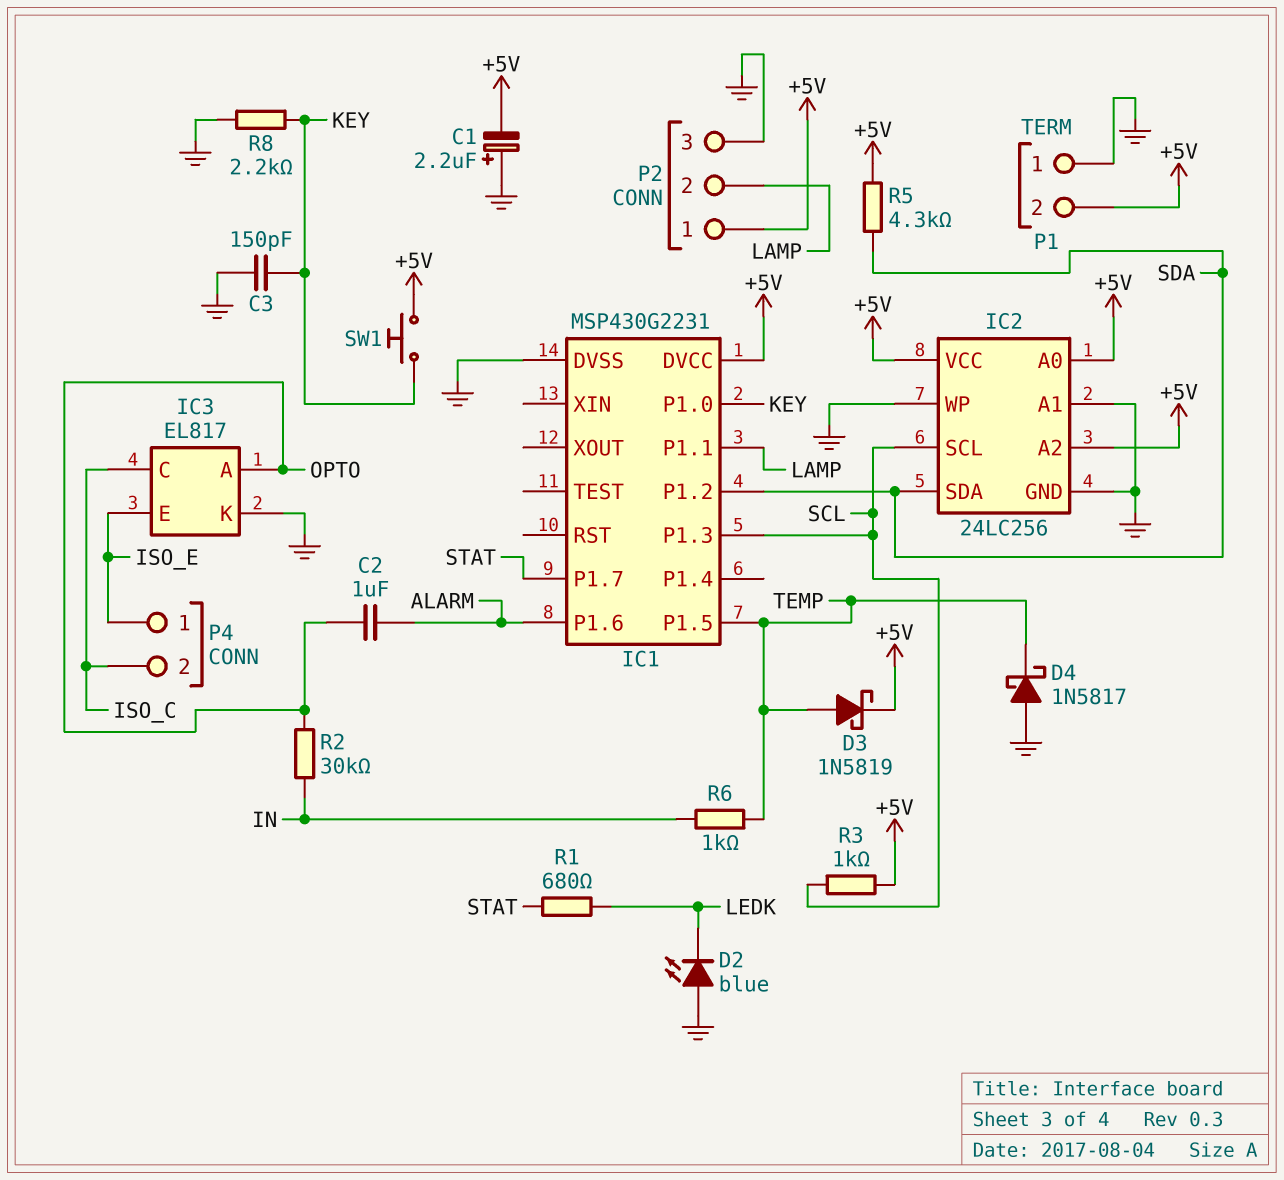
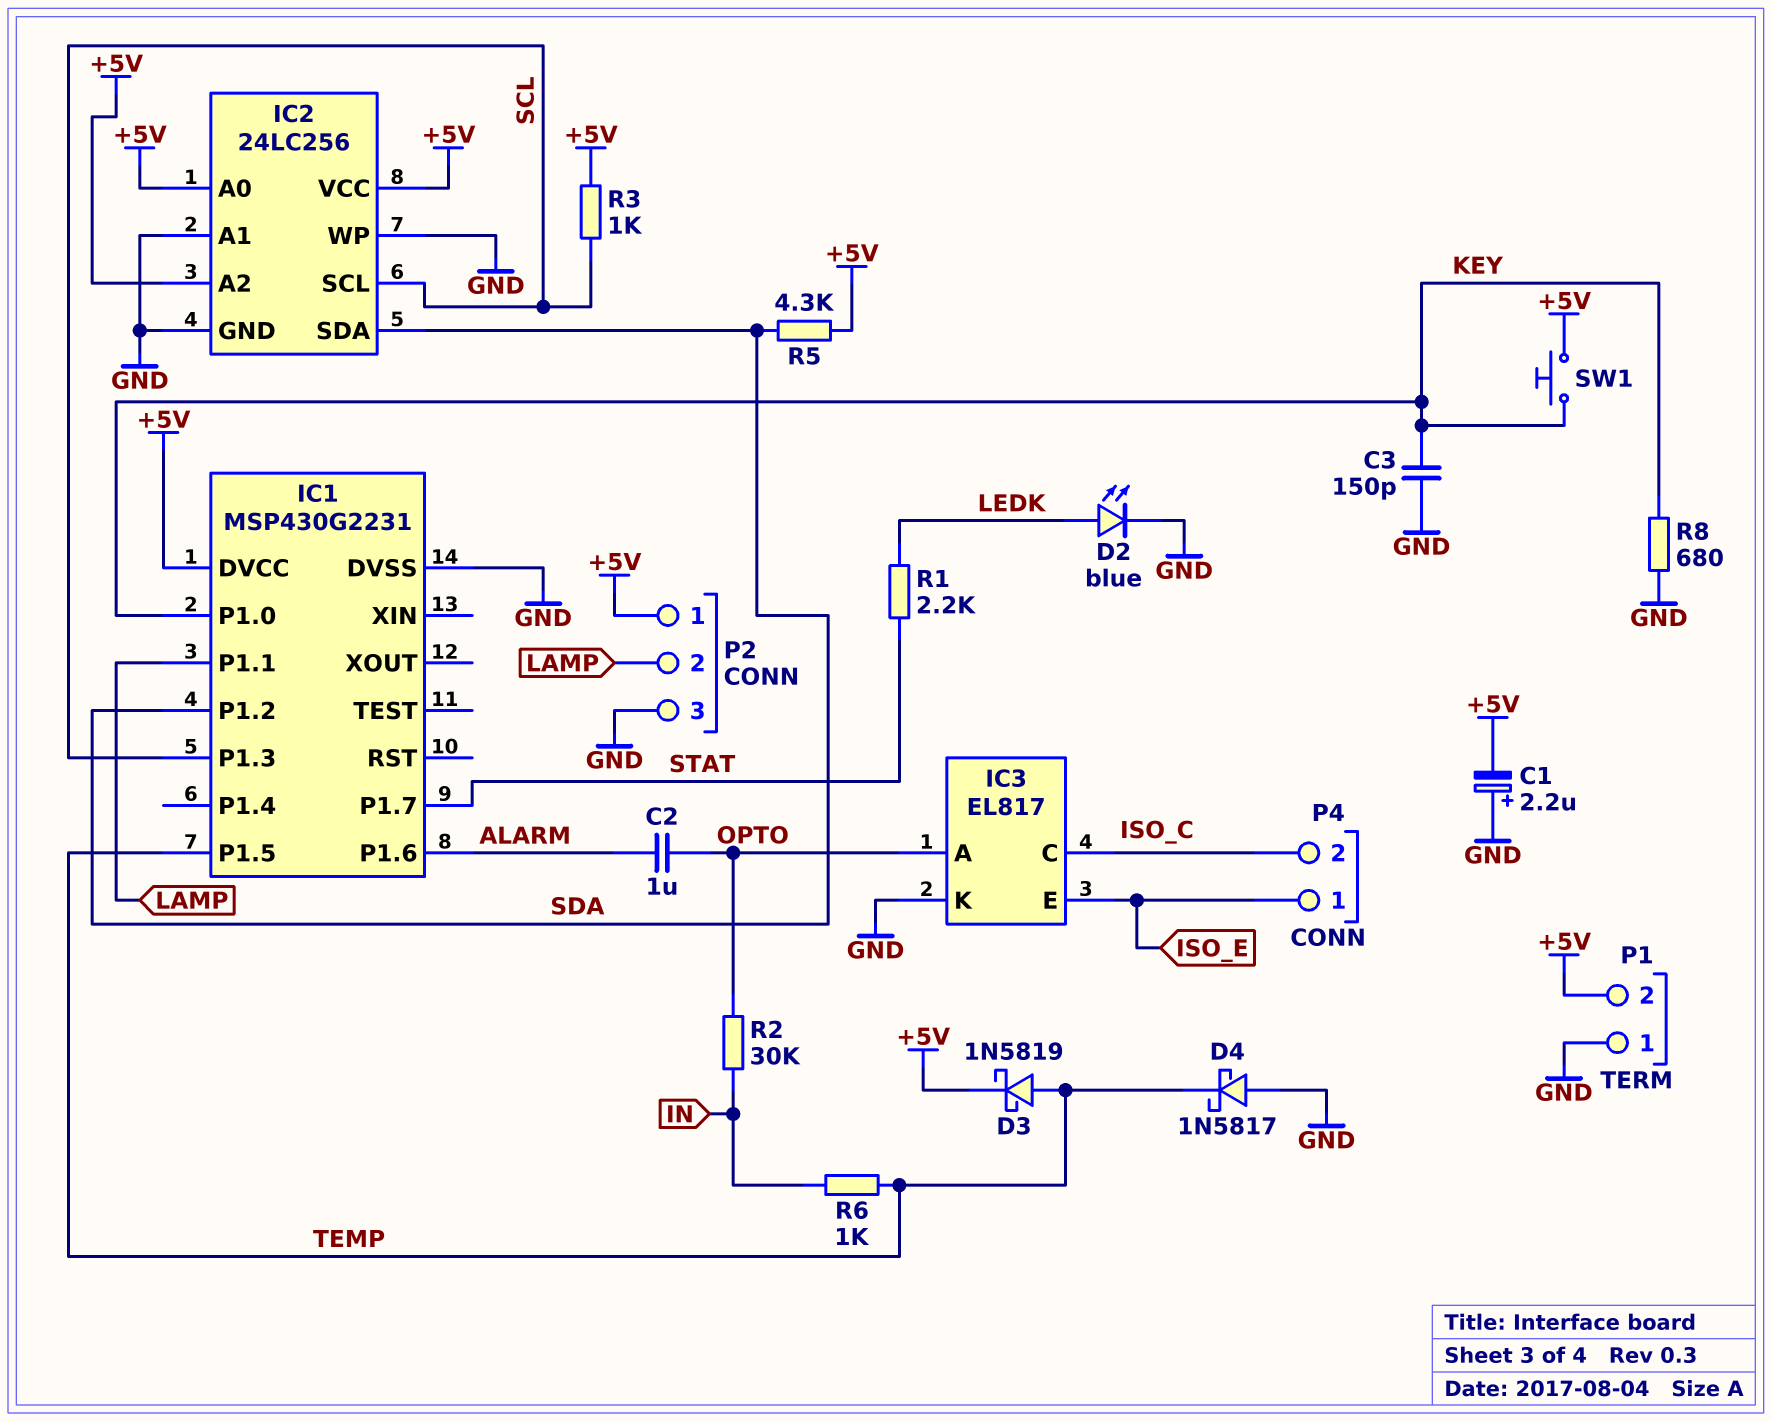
D2: LED blue (A GND, K LEDK) -> LED blue (A LEDK, K GND)
R1: 680 (LEDK, STAT) -> 2.2k (LEDK, STAT)
R8: 2.2k (GND, KEY) -> 680 (GND, KEY)

